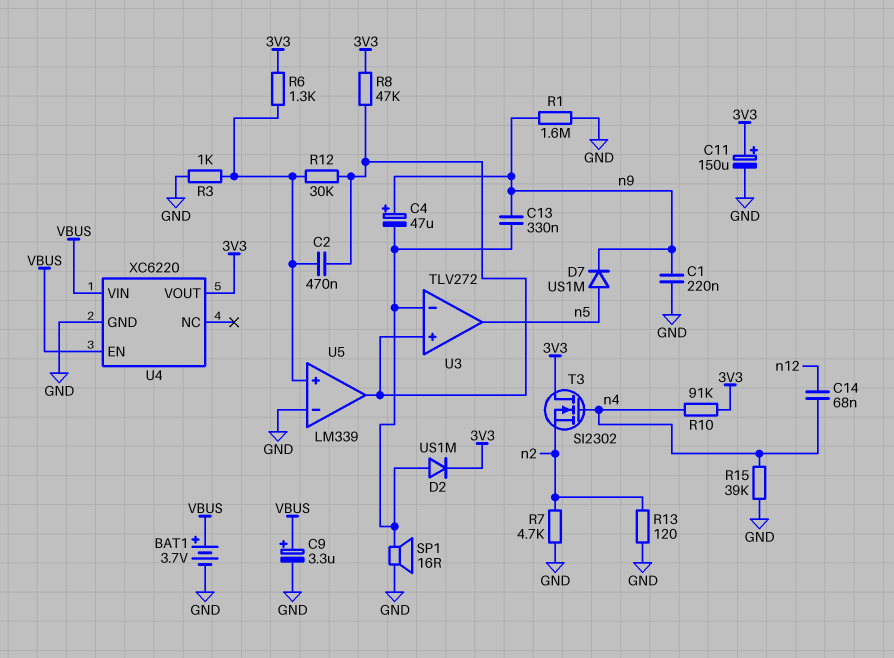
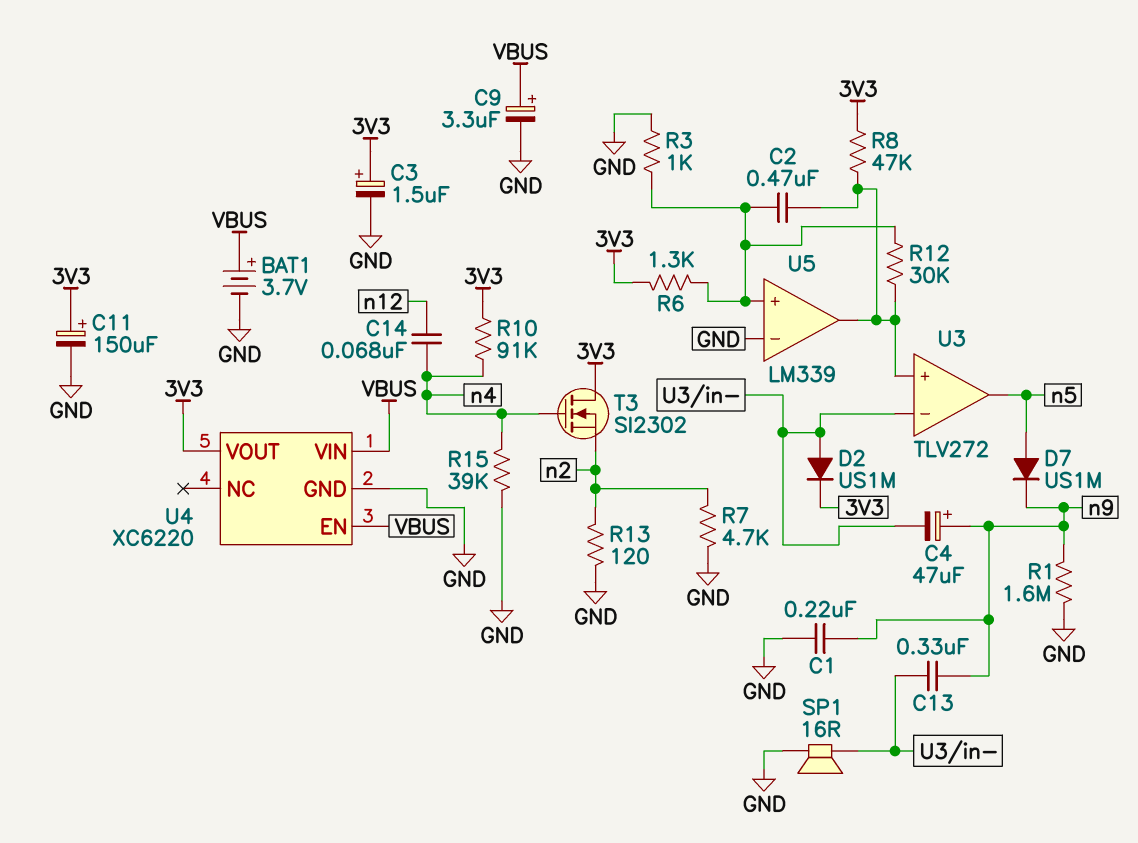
C3: none -> 1.5uF (plus 3V3, minus GND)

